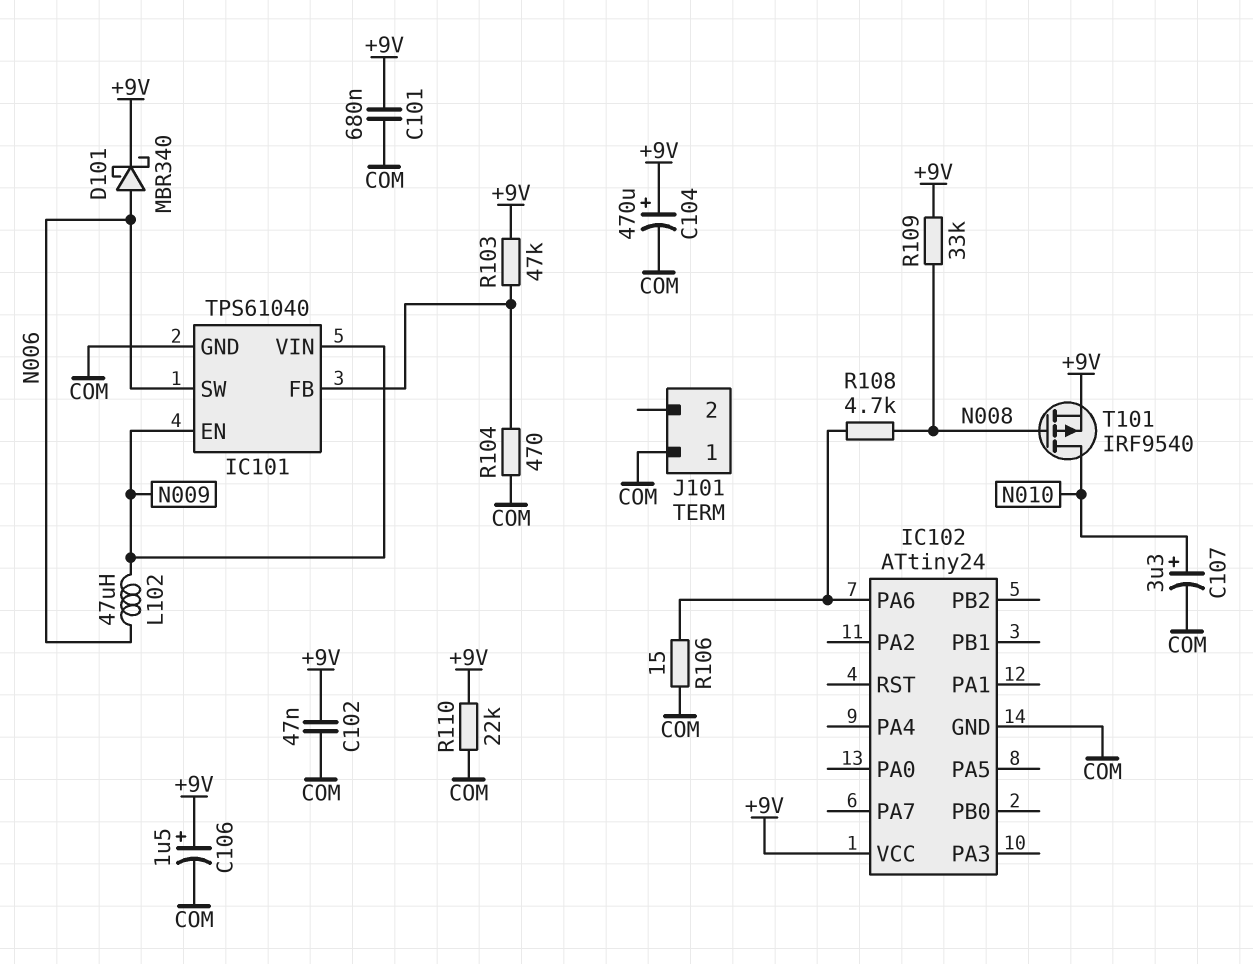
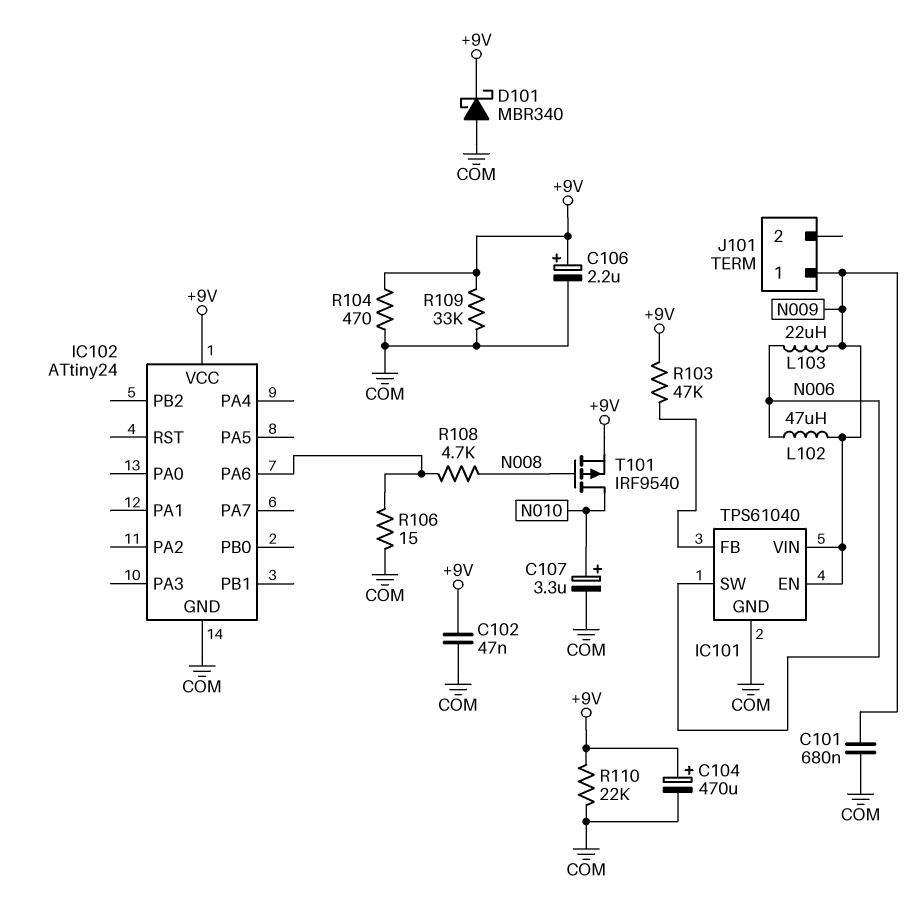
C101: 680nF (+9V, COM) -> 680nF (COM, N009)
C106: 1.5uF (plus +9V, minus COM) -> 2.2uF (plus +9V, minus COM)
D101: schottky MBR340 (A N006, K +9V) -> schottky MBR340 (A COM, K +9V)
J101 pin 1: COM -> N009
L103: none -> 22uH (N006, N009)
R104: 470 (COM, IC101/FB) -> 470 (+9V, COM)
R109: 33k (+9V, N008) -> 33k (+9V, COM)

